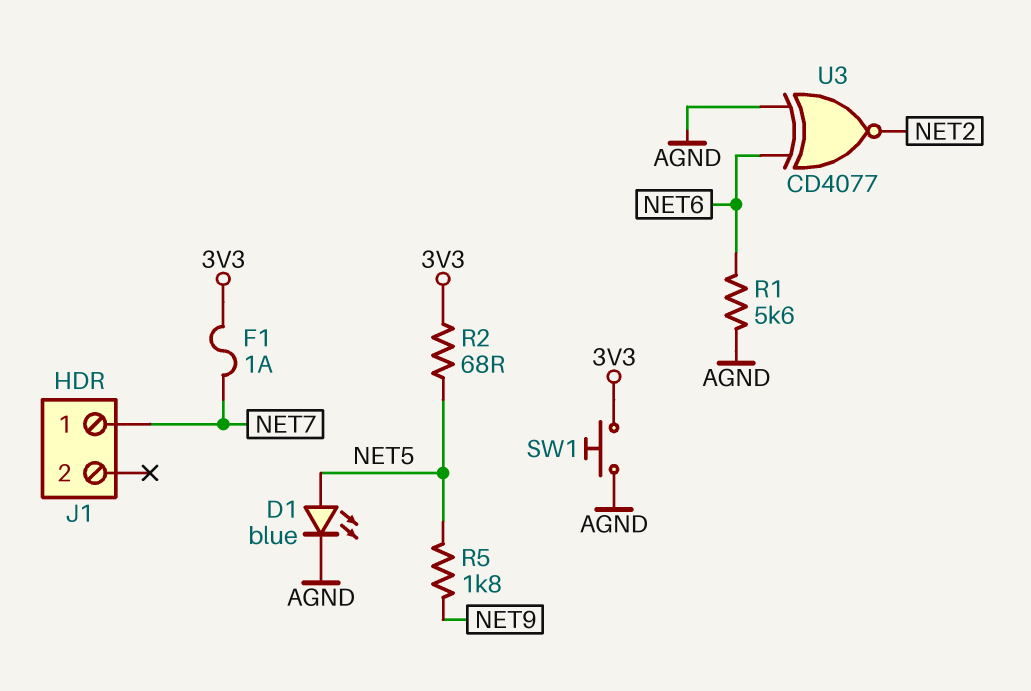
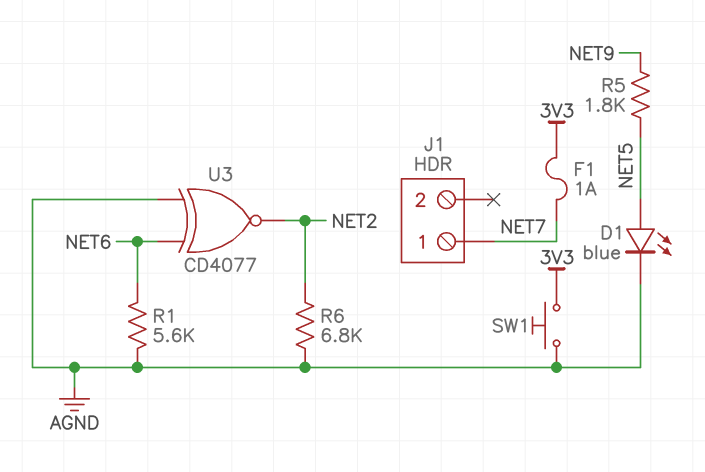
R2: 68 (3V3, NET5) -> none
R6: none -> 6.8k (AGND, NET2)

